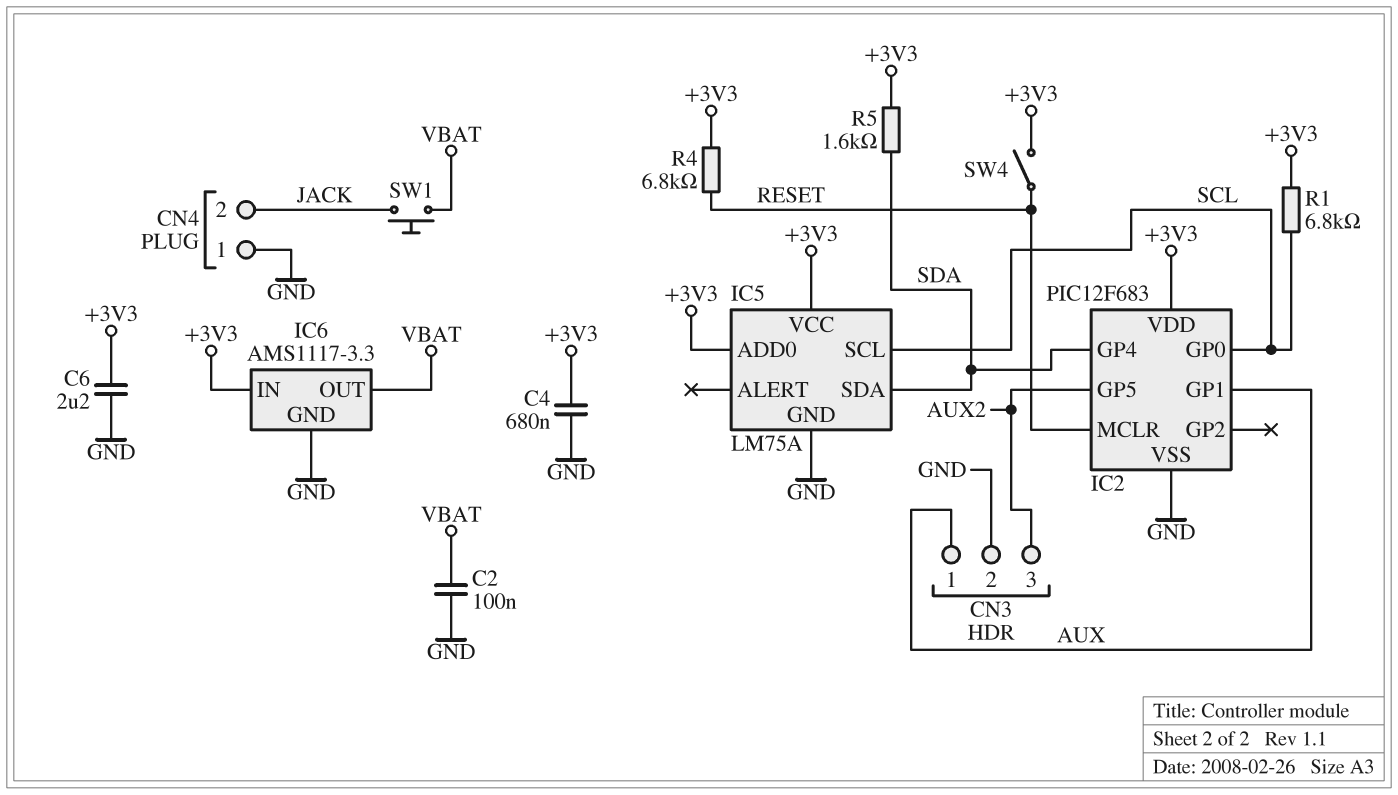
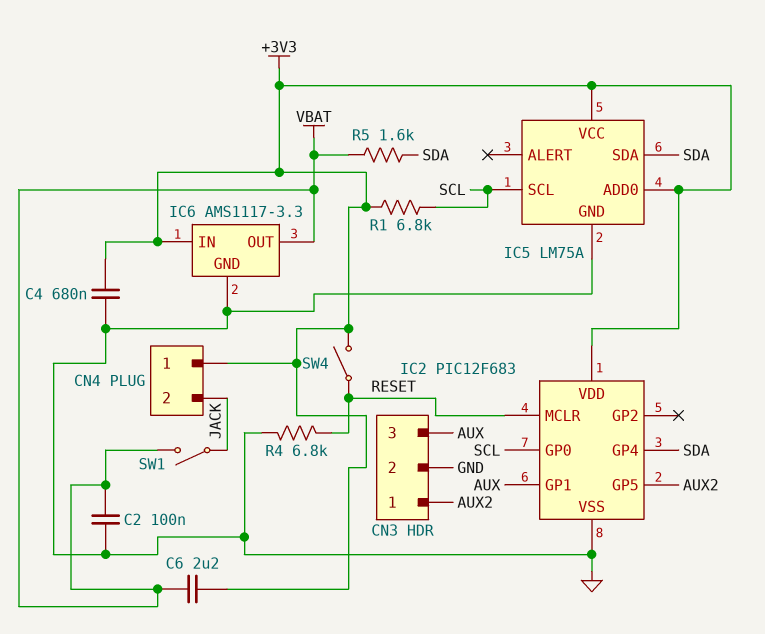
C6: 2.2uF (+3V3, GND) -> 2.2uF (+3V3, VBAT)
CN3 pin 1: AUX -> AUX2
CN3 pin 3: AUX2 -> AUX
CN4 pin 1: GND -> +3V3
R4: 6.8k (+3V3, RESET) -> 6.8k (GND, RESET)
R5: 1.6k (+3V3, SDA) -> 1.6k (SDA, VBAT)
SW1: button (JACK, VBAT) -> switch (JACK, VBAT)

